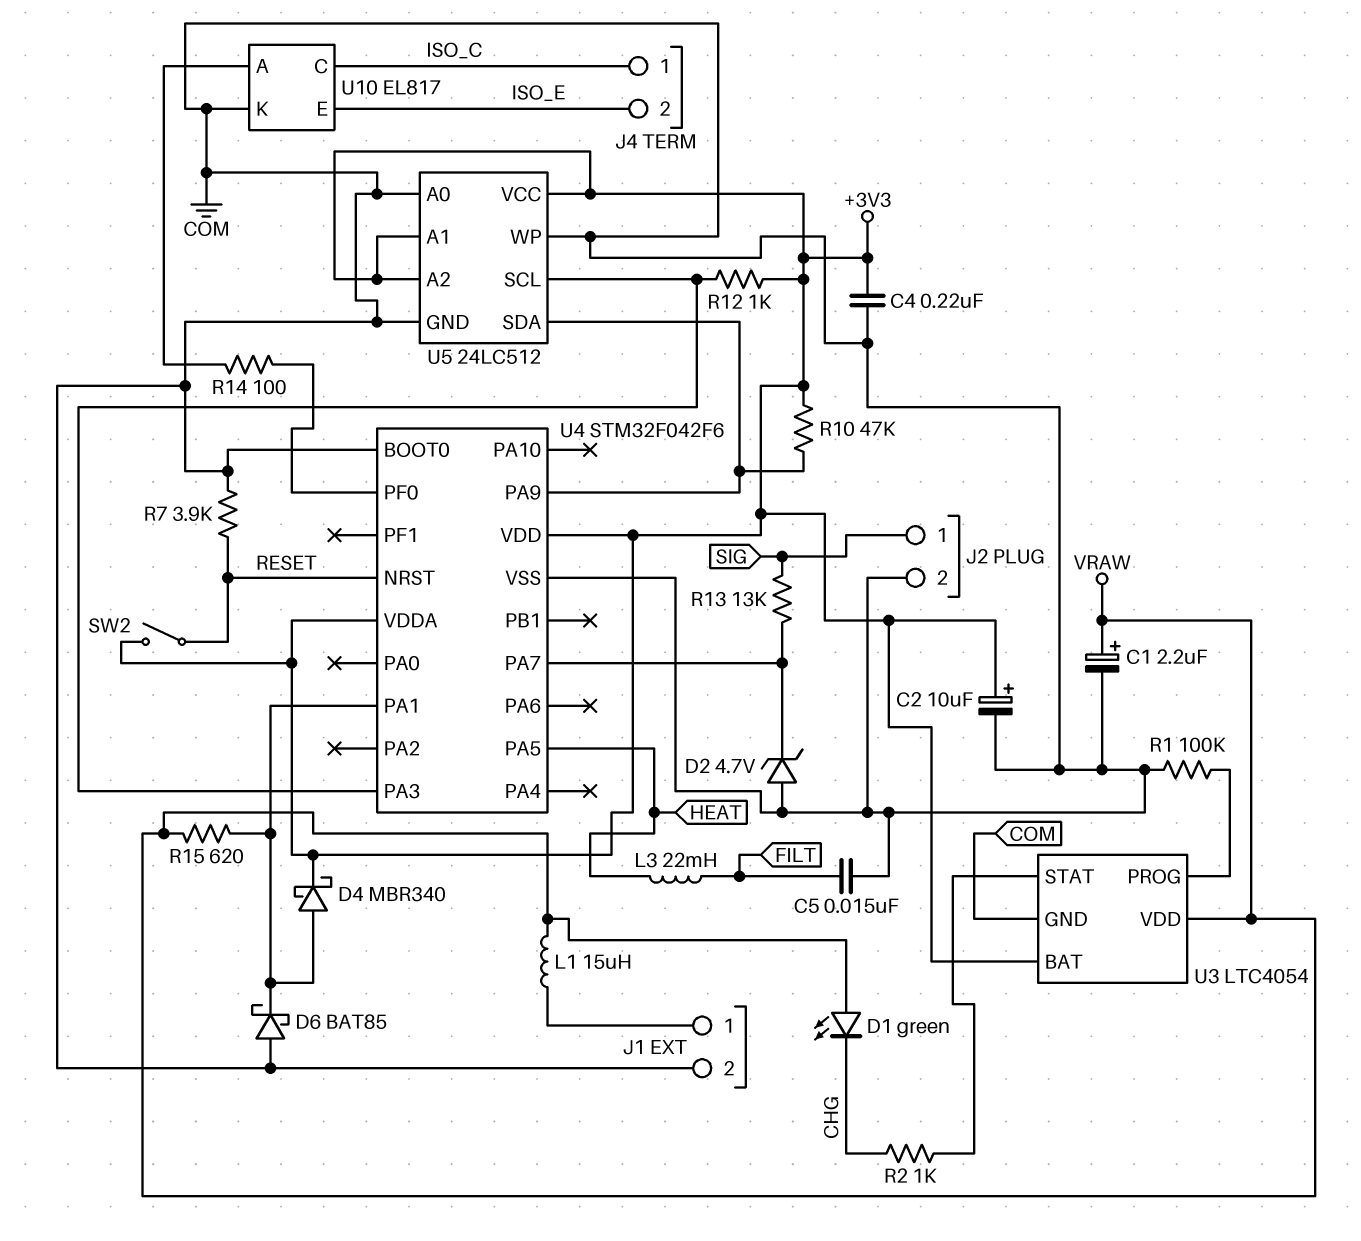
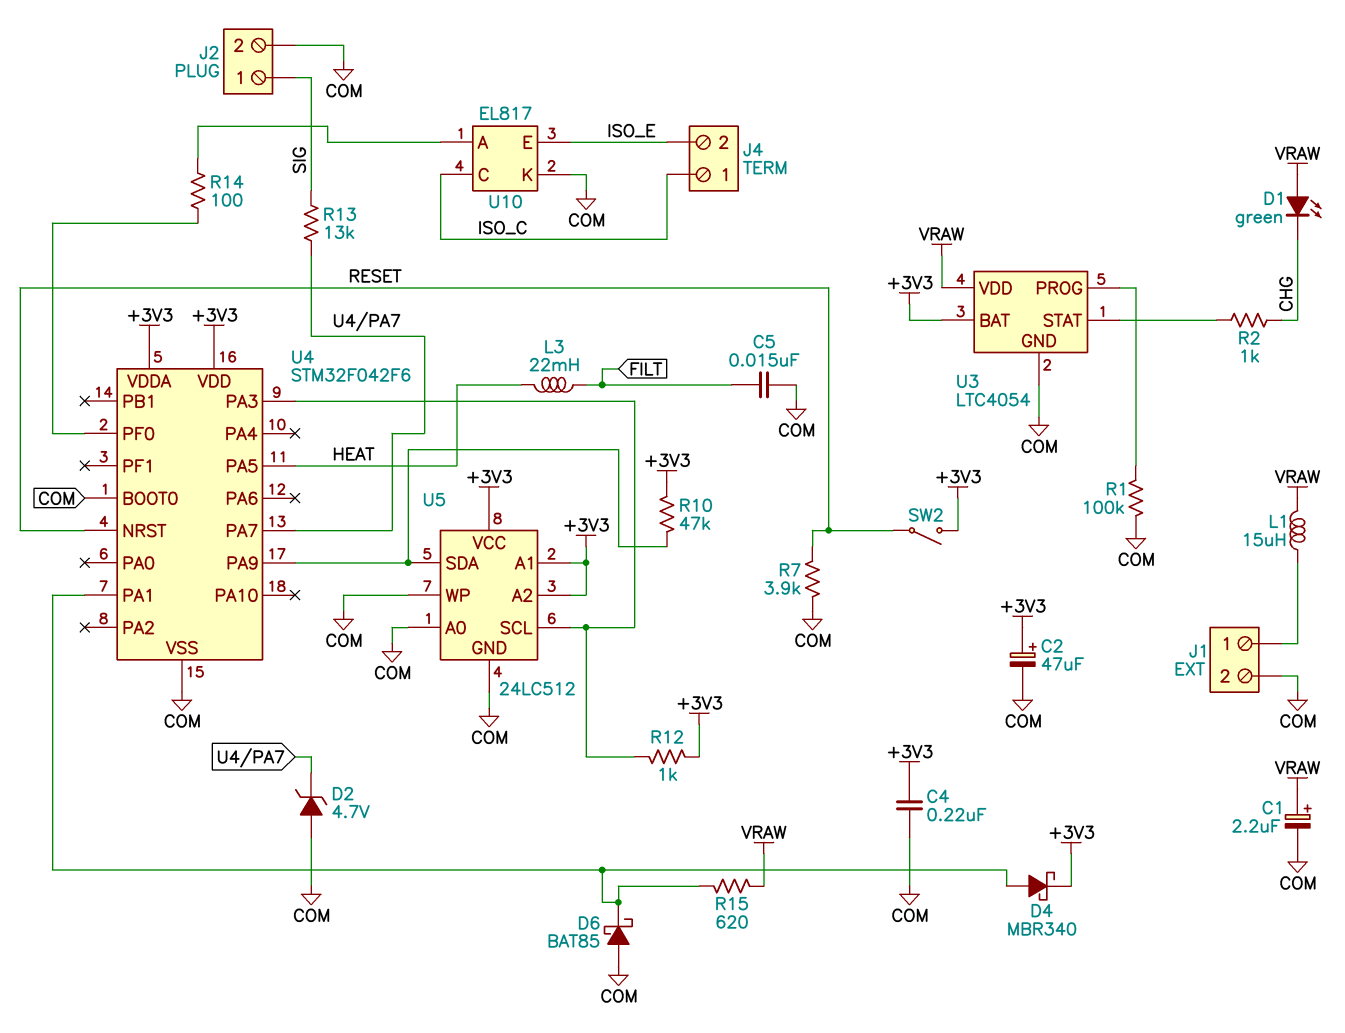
C2: 10uF (plus +3V3, minus COM) -> 47uF (plus +3V3, minus COM)

